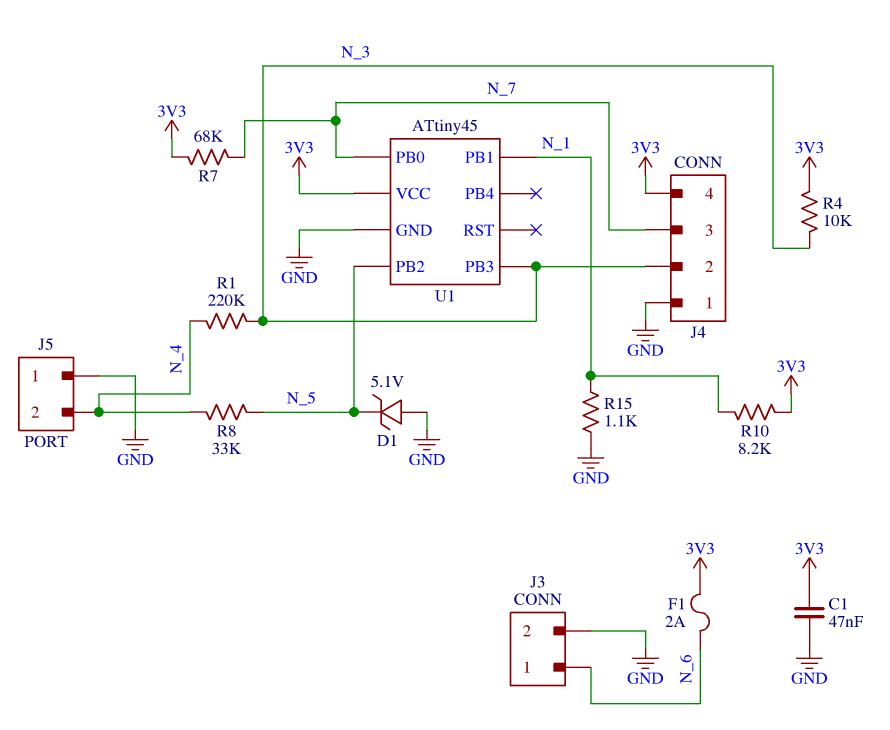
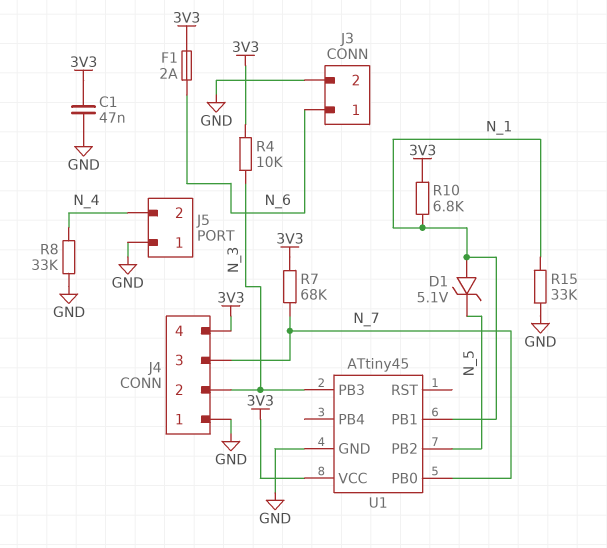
D1: zener 5.1V (A GND, K N_5) -> zener 5.1V (A N_1, K N_5)
R1: 220k (N_3, N_4) -> none
R8: 33k (N_4, N_5) -> 33k (GND, N_4)
R10: 8.2k (3V3, N_1) -> 6.8k (3V3, N_1)
R15: 1.1k (GND, N_1) -> 33k (GND, N_1)

